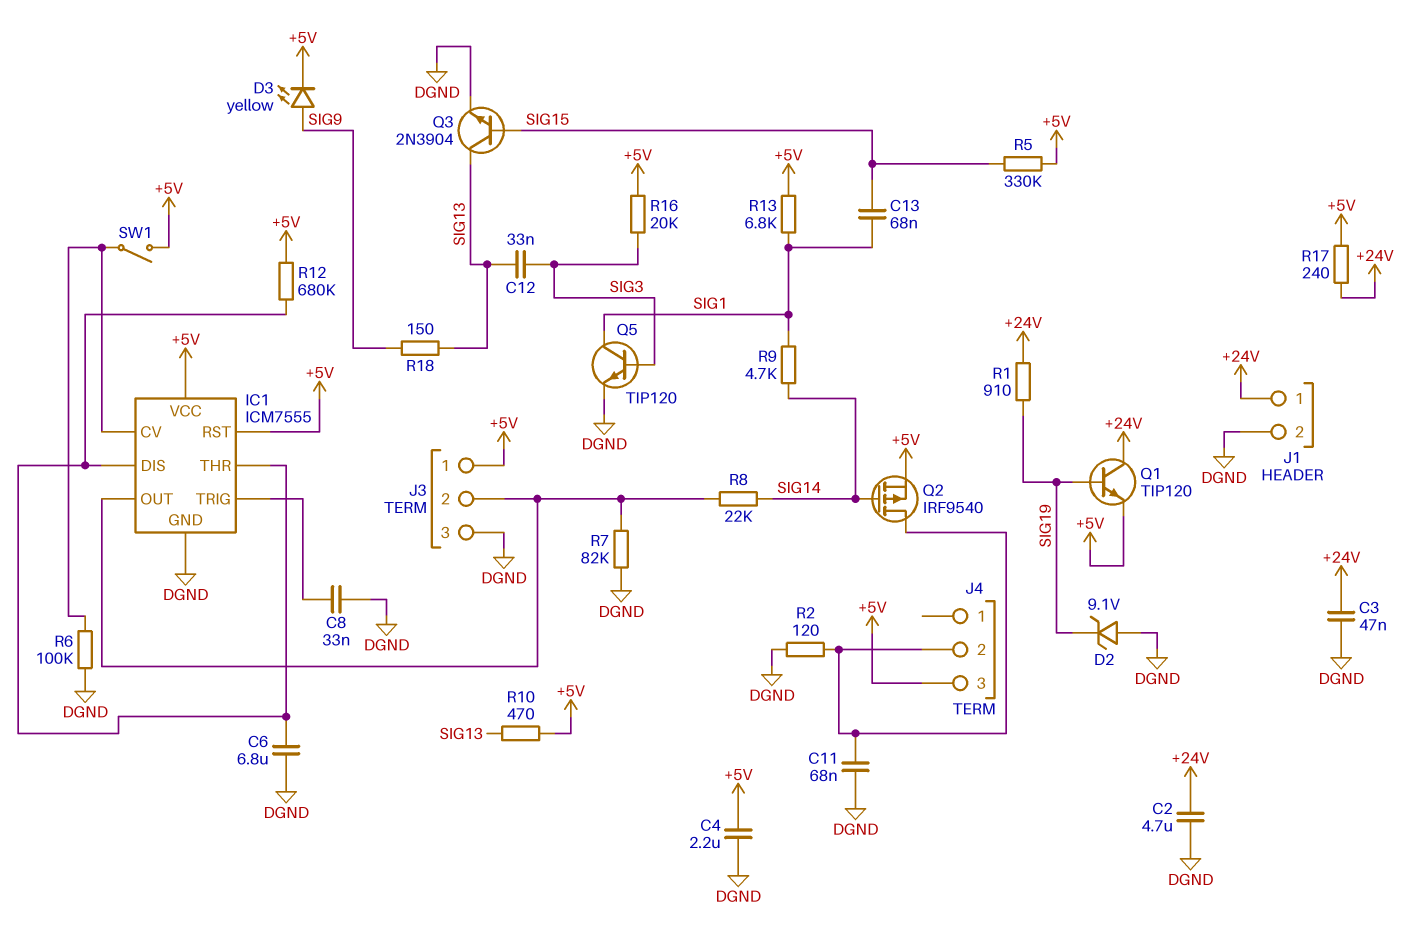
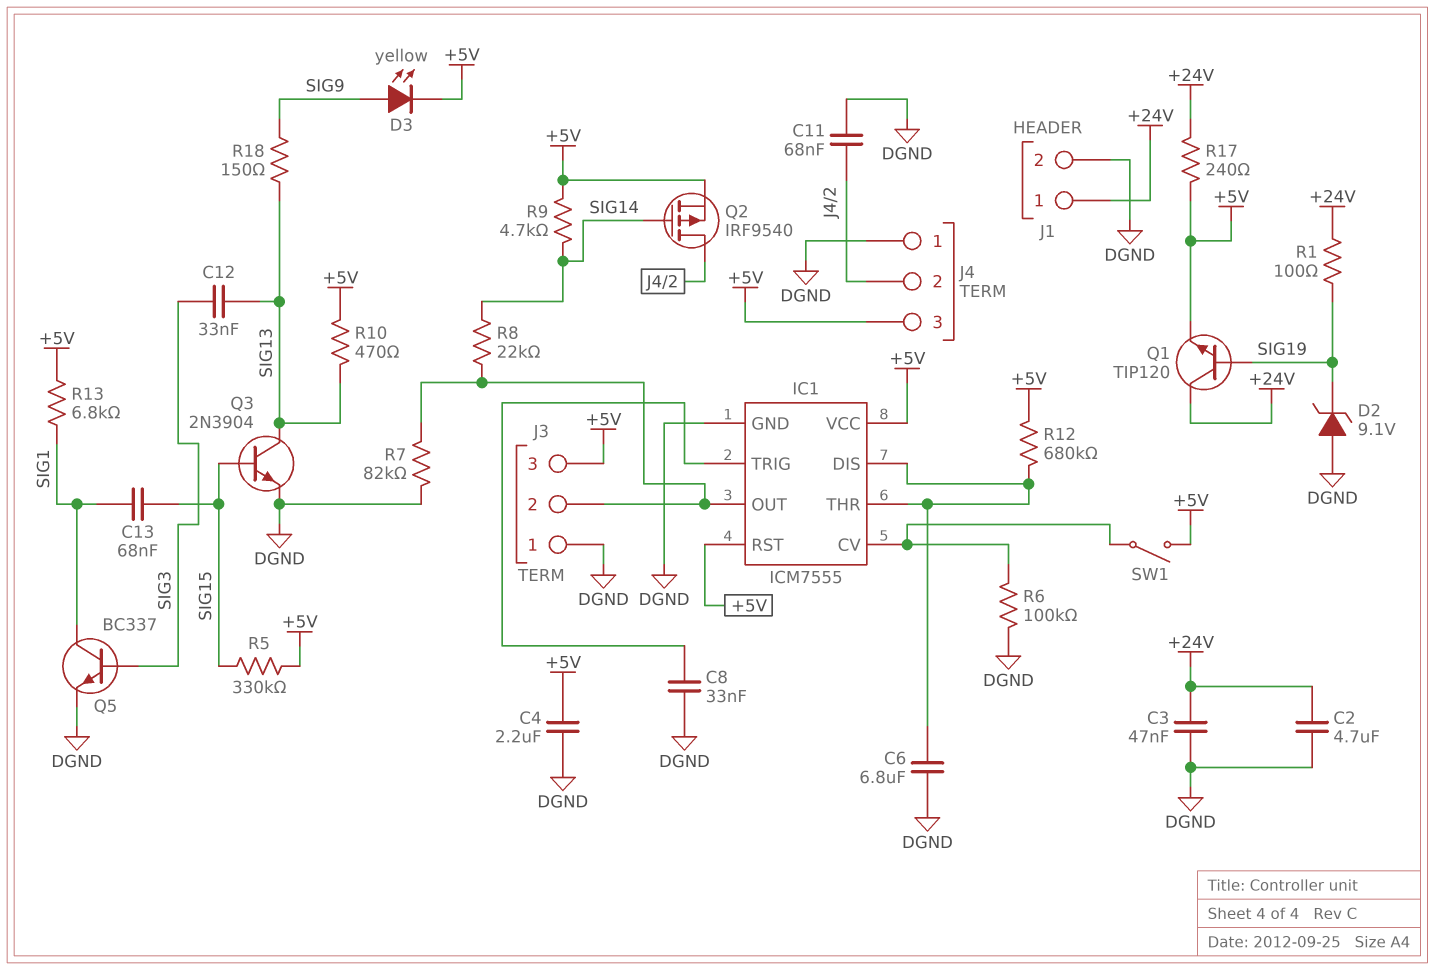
J3 pin 1: +5V -> DGND
J3 pin 3: DGND -> +5V
J4 pin 1: none -> DGND
Q5: NPN TIP120 (B SIG3, C SIG1, E DGND) -> NPN BC337 (B SIG3, C SIG1, E DGND)
R1: 910 (+24V, SIG19) -> 100 (+24V, SIG19)
R2: 120 (DGND, J4/2) -> none
R9: 4.7k (SIG1, SIG14) -> 4.7k (+5V, SIG14)
R16: 20k (+5V, SIG3) -> none

